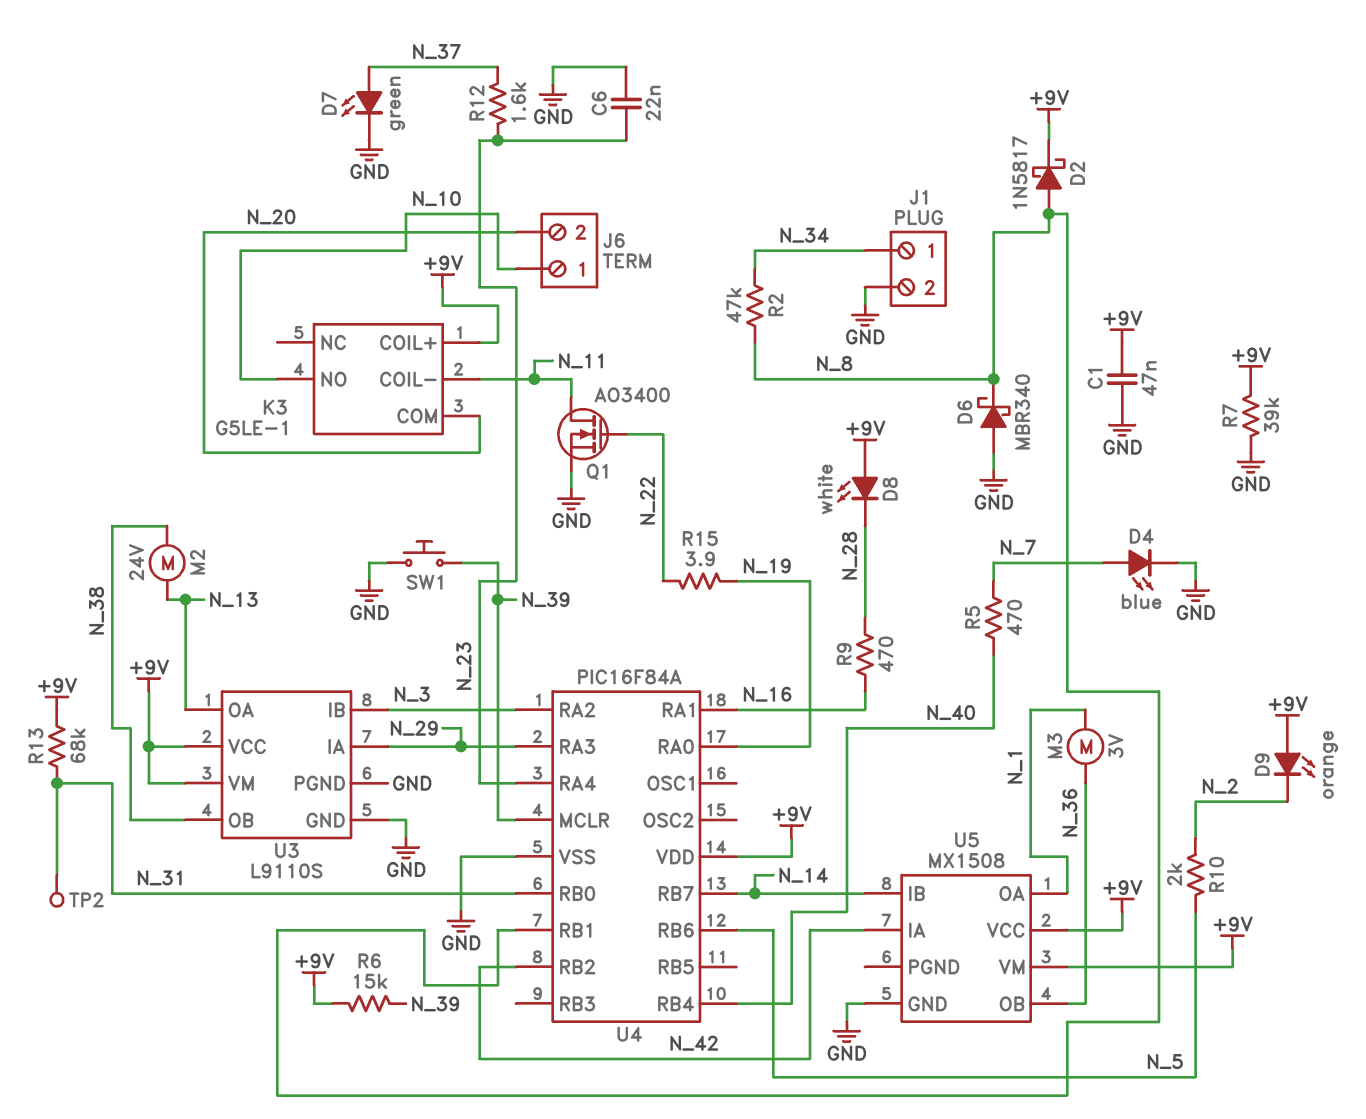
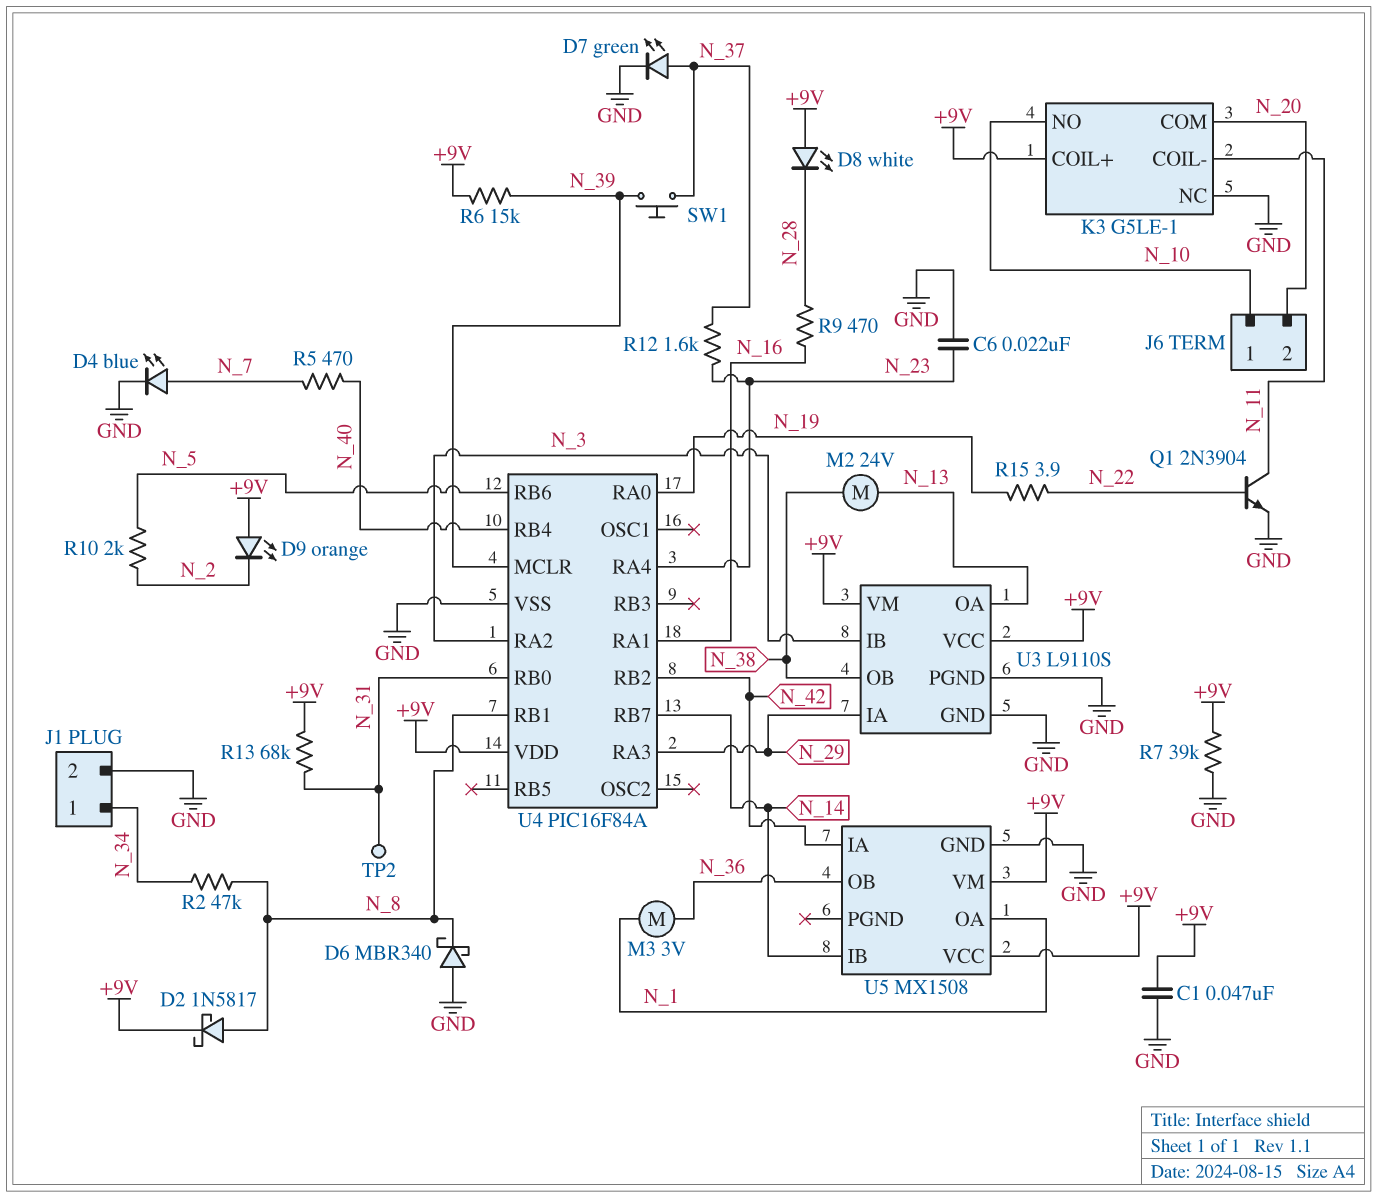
K3 pin NC: none -> GND
Q1: NMOS AO3400 (G N_22, D N_11, S GND) -> NPN 2N3904 (B N_22, C N_11, E GND)
SW1: button (GND, N_39) -> button (N_37, N_39)

